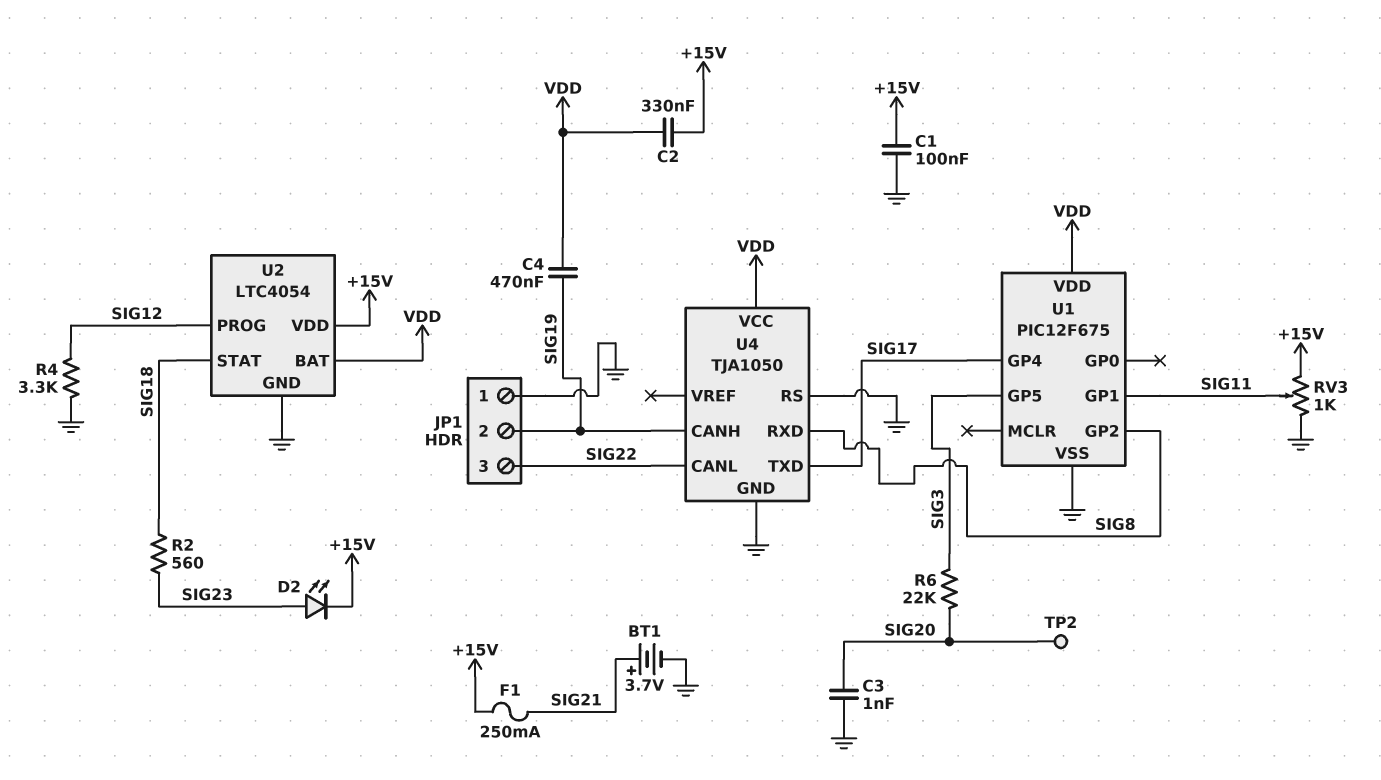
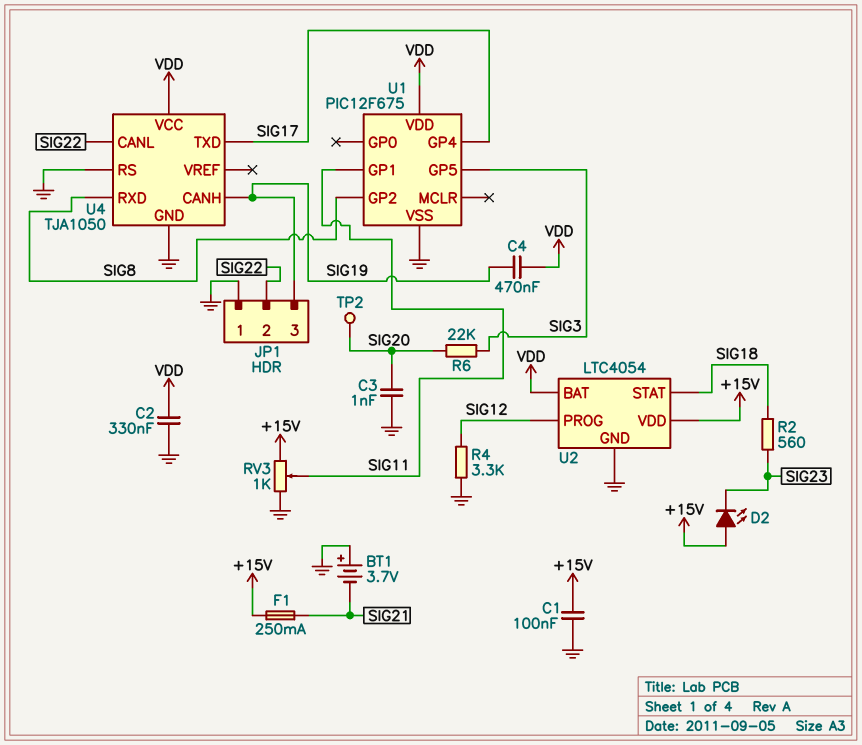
BT1: 3.7V (plus SIG21, minus GND) -> 3.7V (plus GND, minus SIG21)
C2: 330nF (+15V, VDD) -> 330nF (GND, VDD)
D2: LED (A SIG23, K +15V) -> LED (A +15V, K SIG23)
JP1 pin 2: SIG19 -> SIG22
JP1 pin 3: SIG22 -> SIG19

